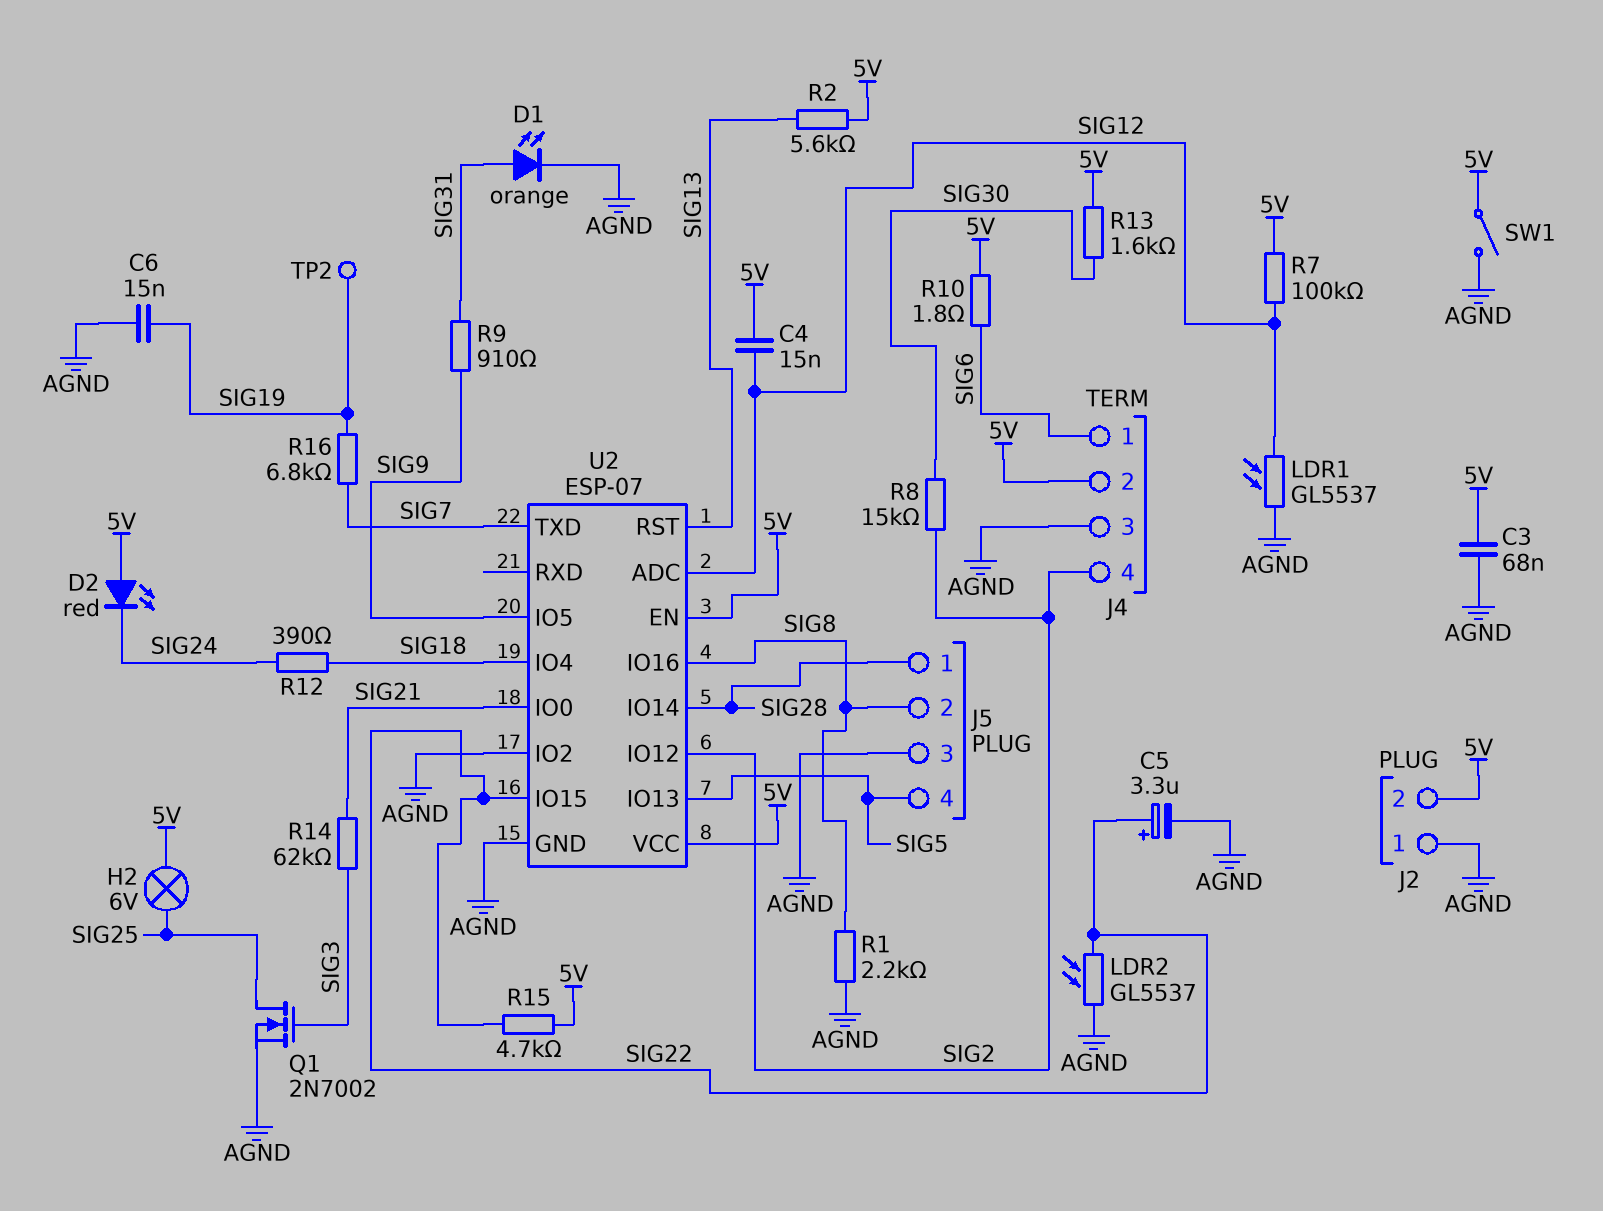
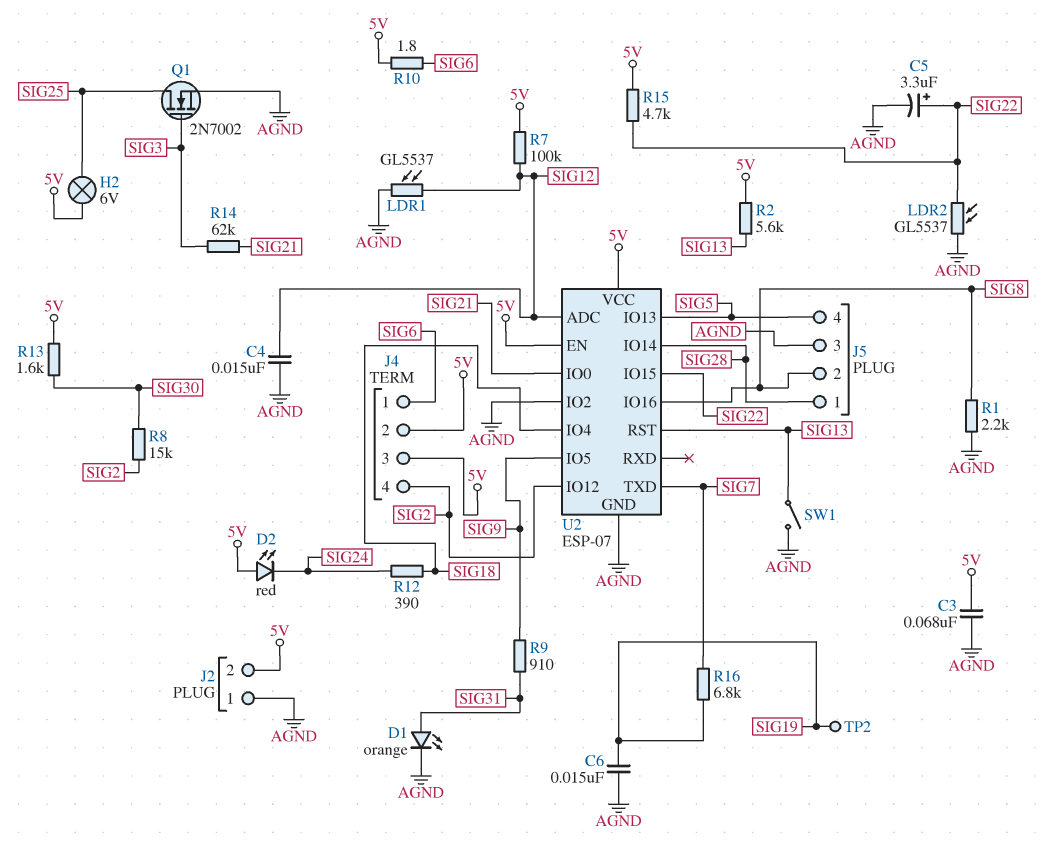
C4: 15nF (5V, SIG12) -> 15nF (AGND, SIG12)
J4 pin 3: AGND -> 5V
SW1: switch (5V, AGND) -> switch (AGND, SIG13)

